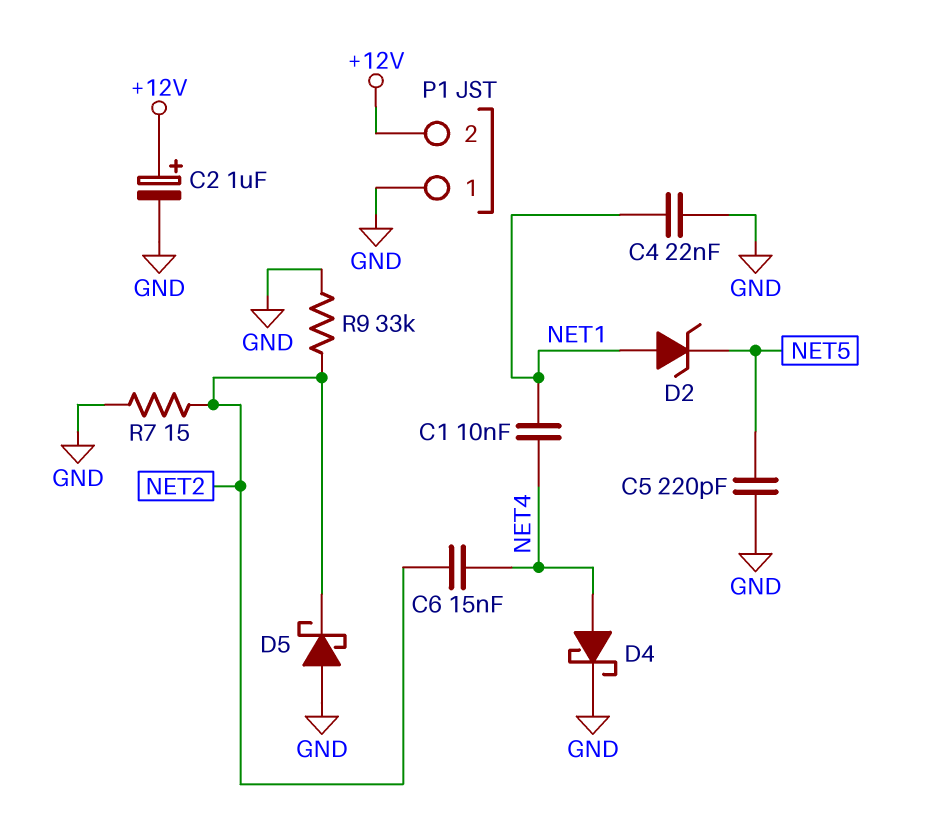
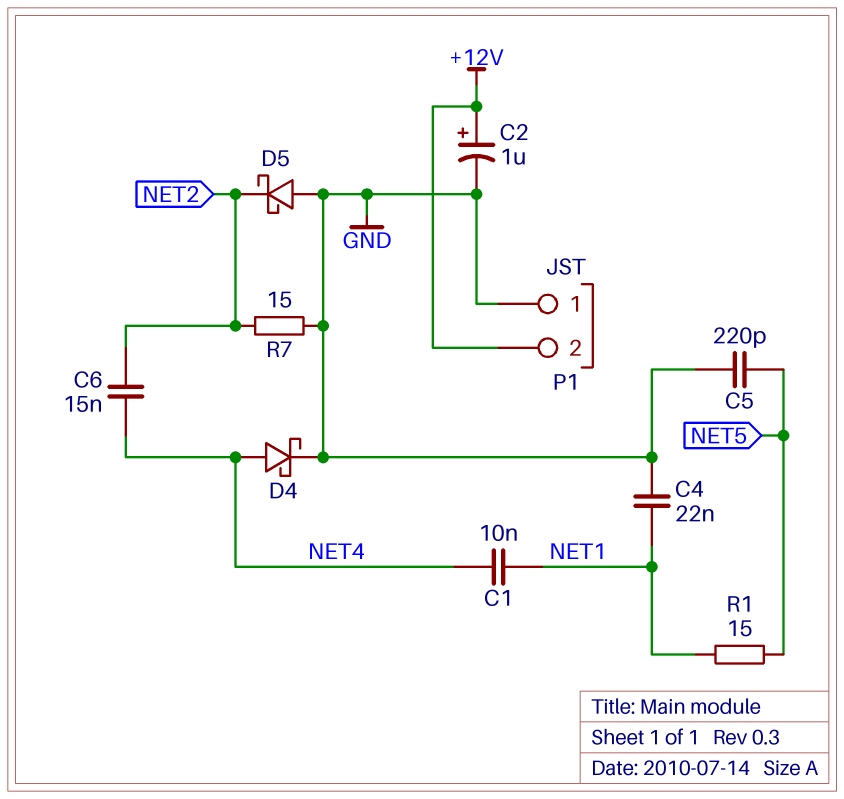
D2: zener (A NET1, K NET5) -> none
R1: none -> 15 (NET1, NET5)
R9: 33k (GND, NET2) -> none

